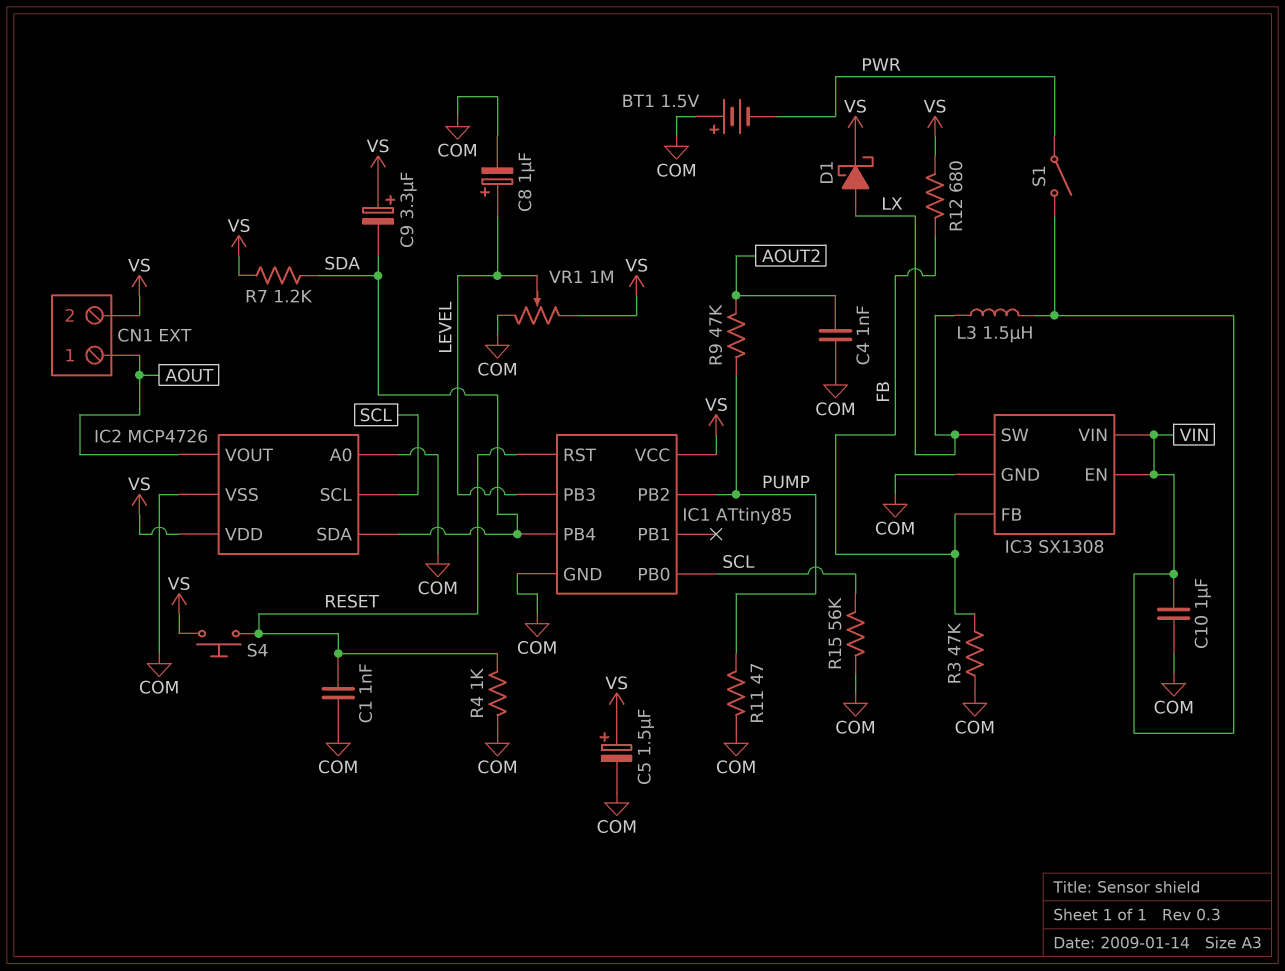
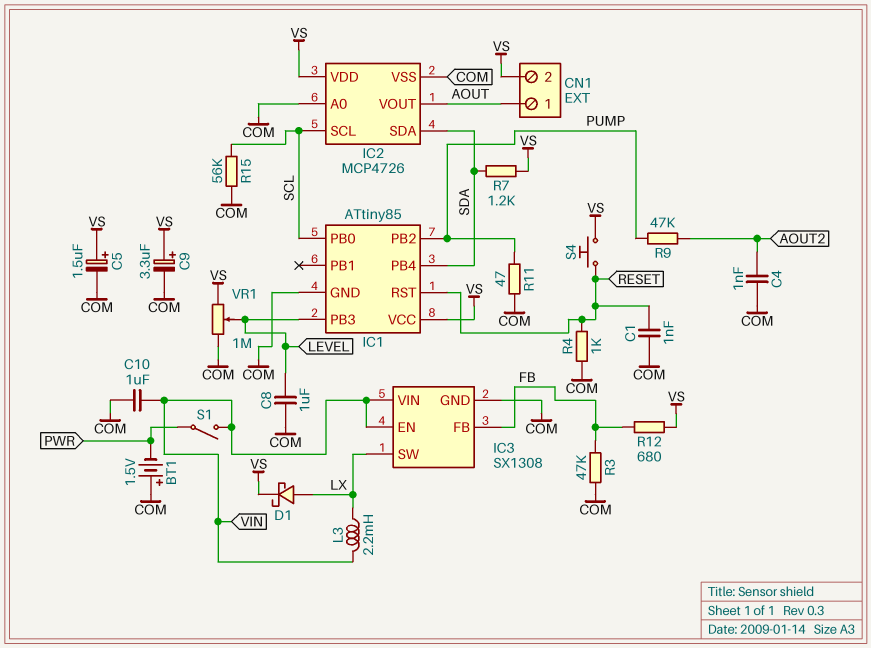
C8: 1uF (plus LEVEL, minus COM) -> 1uF (COM, LEVEL)
C9: 3.3uF (plus VS, minus SDA) -> 3.3uF (plus VS, minus COM)
L3: 1.5uH (LX, VIN) -> 2.2mH (LX, VIN)

